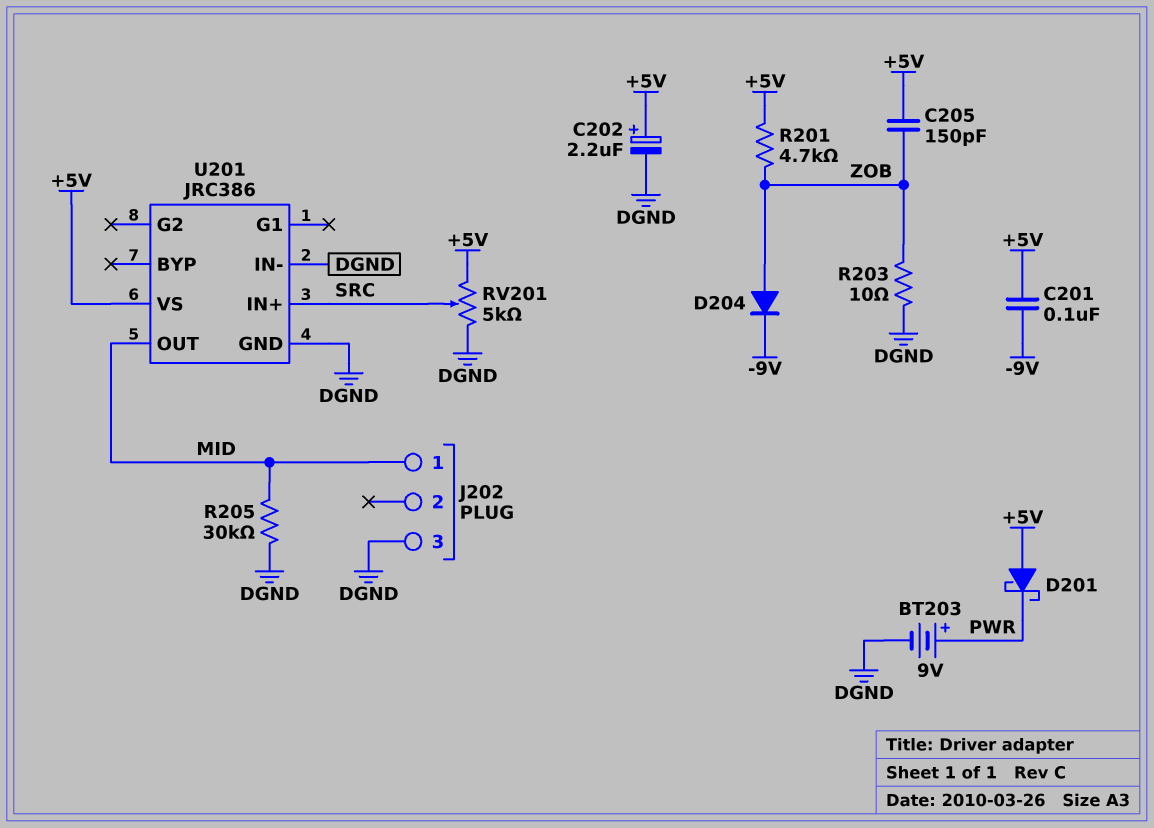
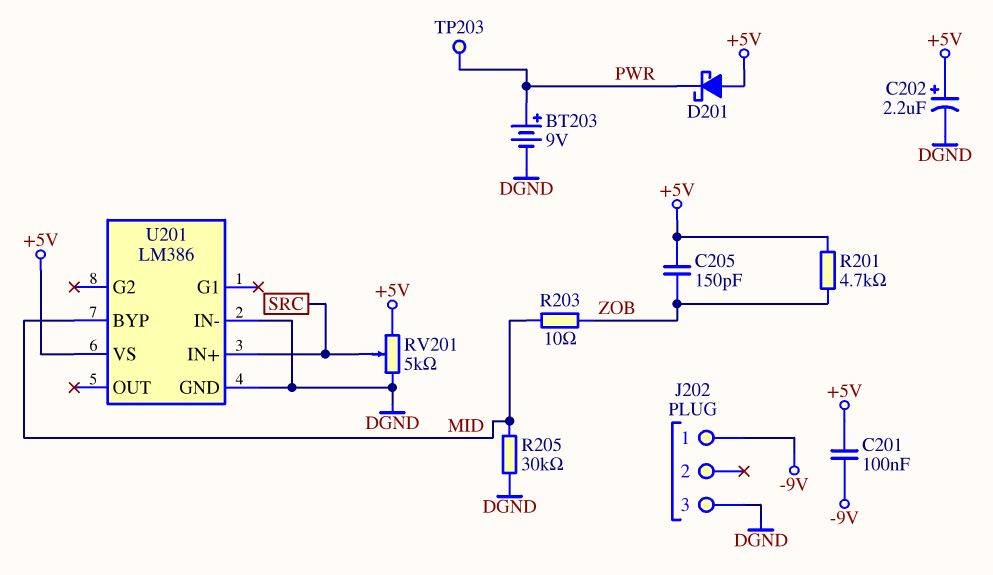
D204: diode (A ZOB, K -9V) -> none
J202 pin 1: MID -> -9V
R203: 10 (DGND, ZOB) -> 10 (MID, ZOB)
TP203: none -> test point (PWR)
U201: JRC386 -> LM386
U201 pin BYP: none -> MID
U201 pin OUT: MID -> none

